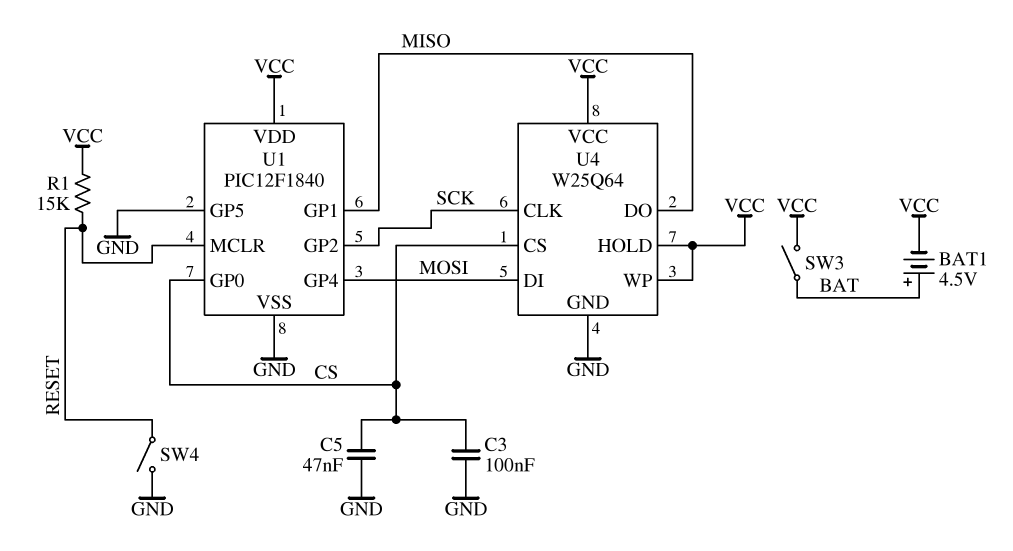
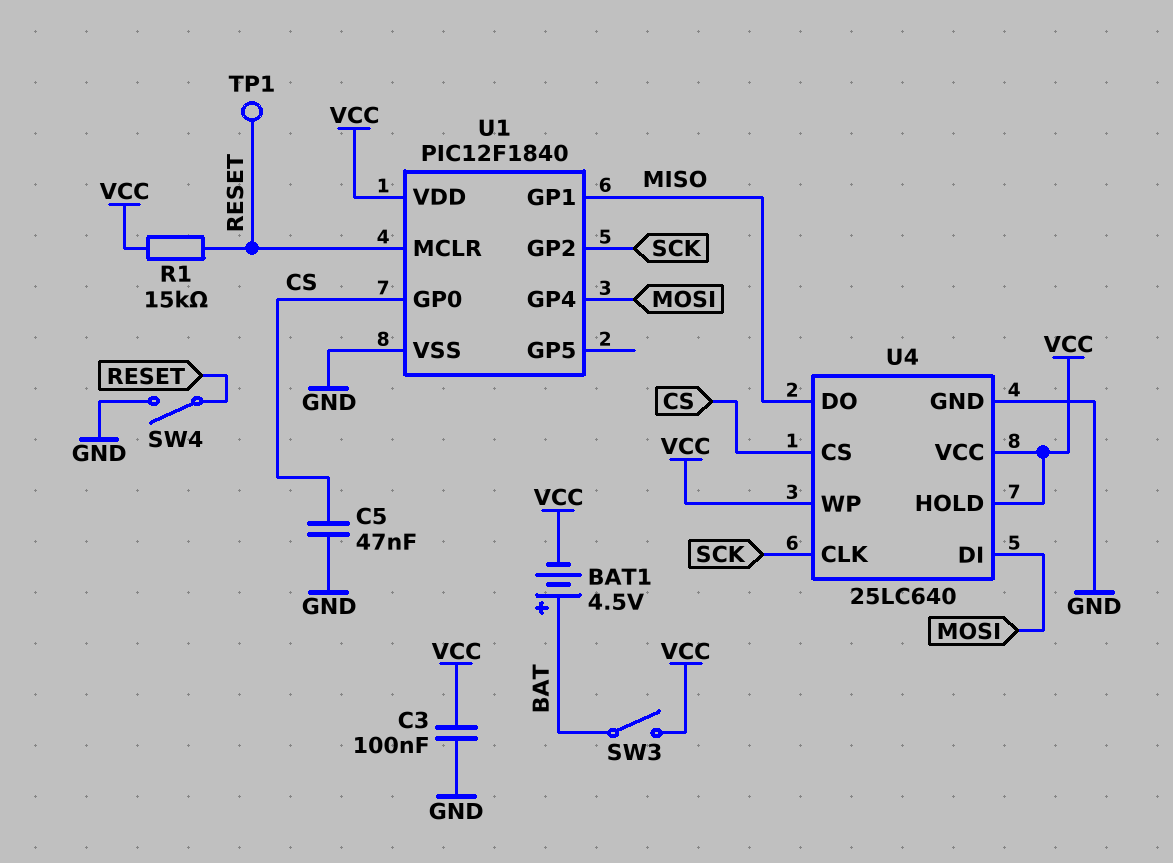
C3: 100nF (CS, GND) -> 100nF (GND, VCC)
TP1: none -> test point (RESET)
U1 pin GP5: GND -> none
U4: W25Q64 -> 25LC640

